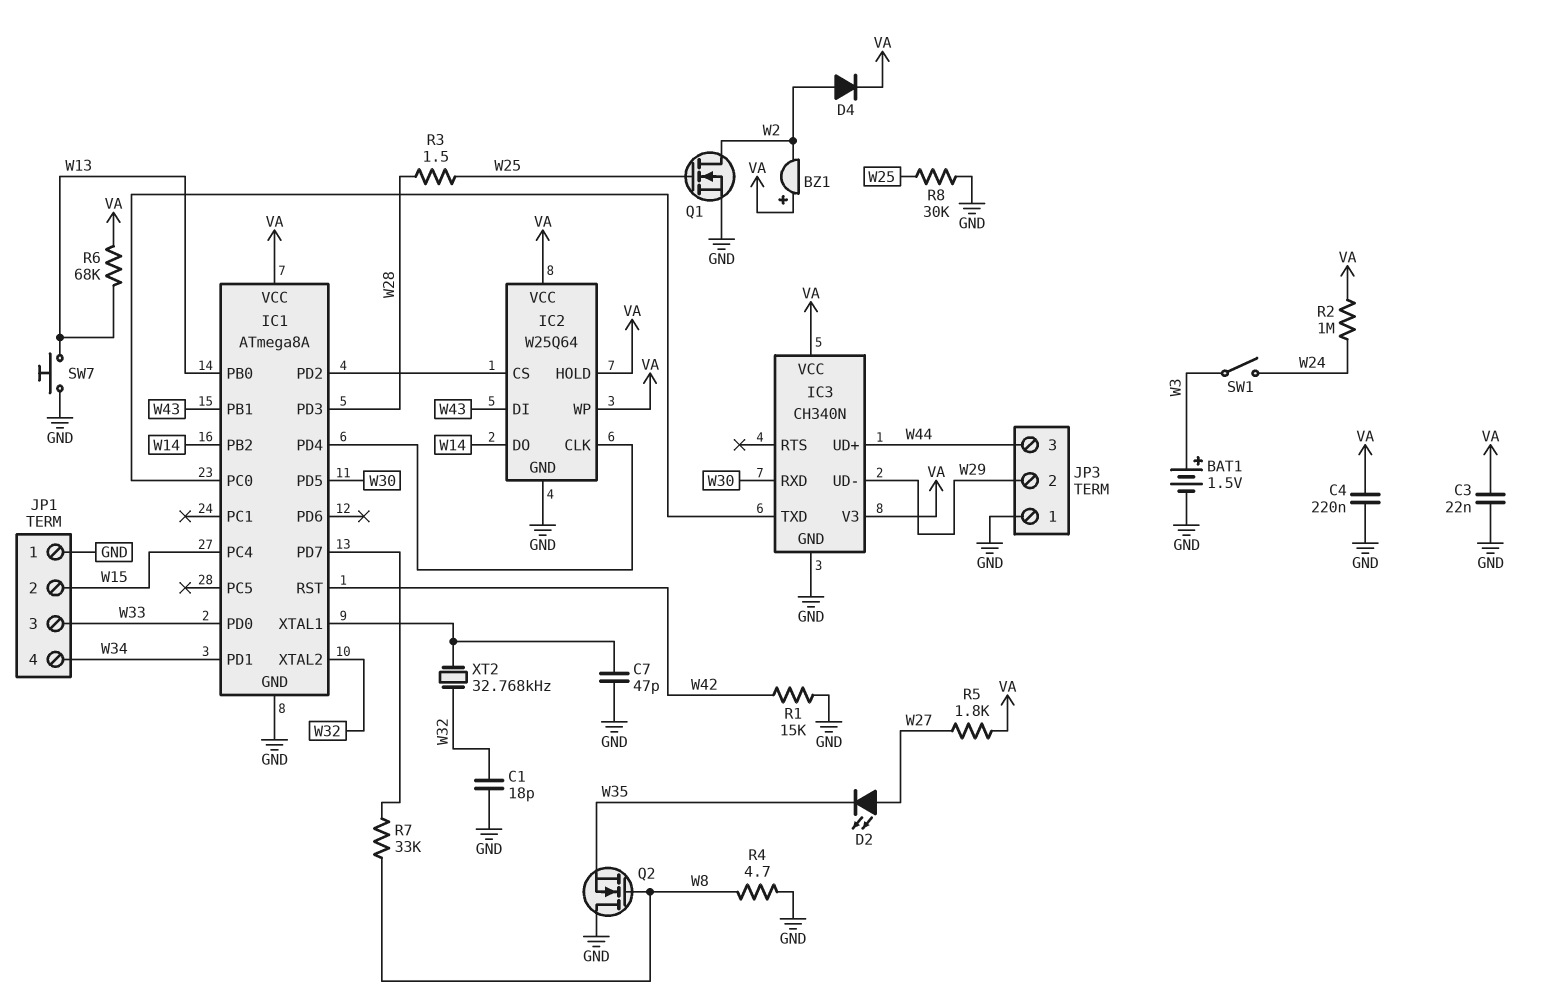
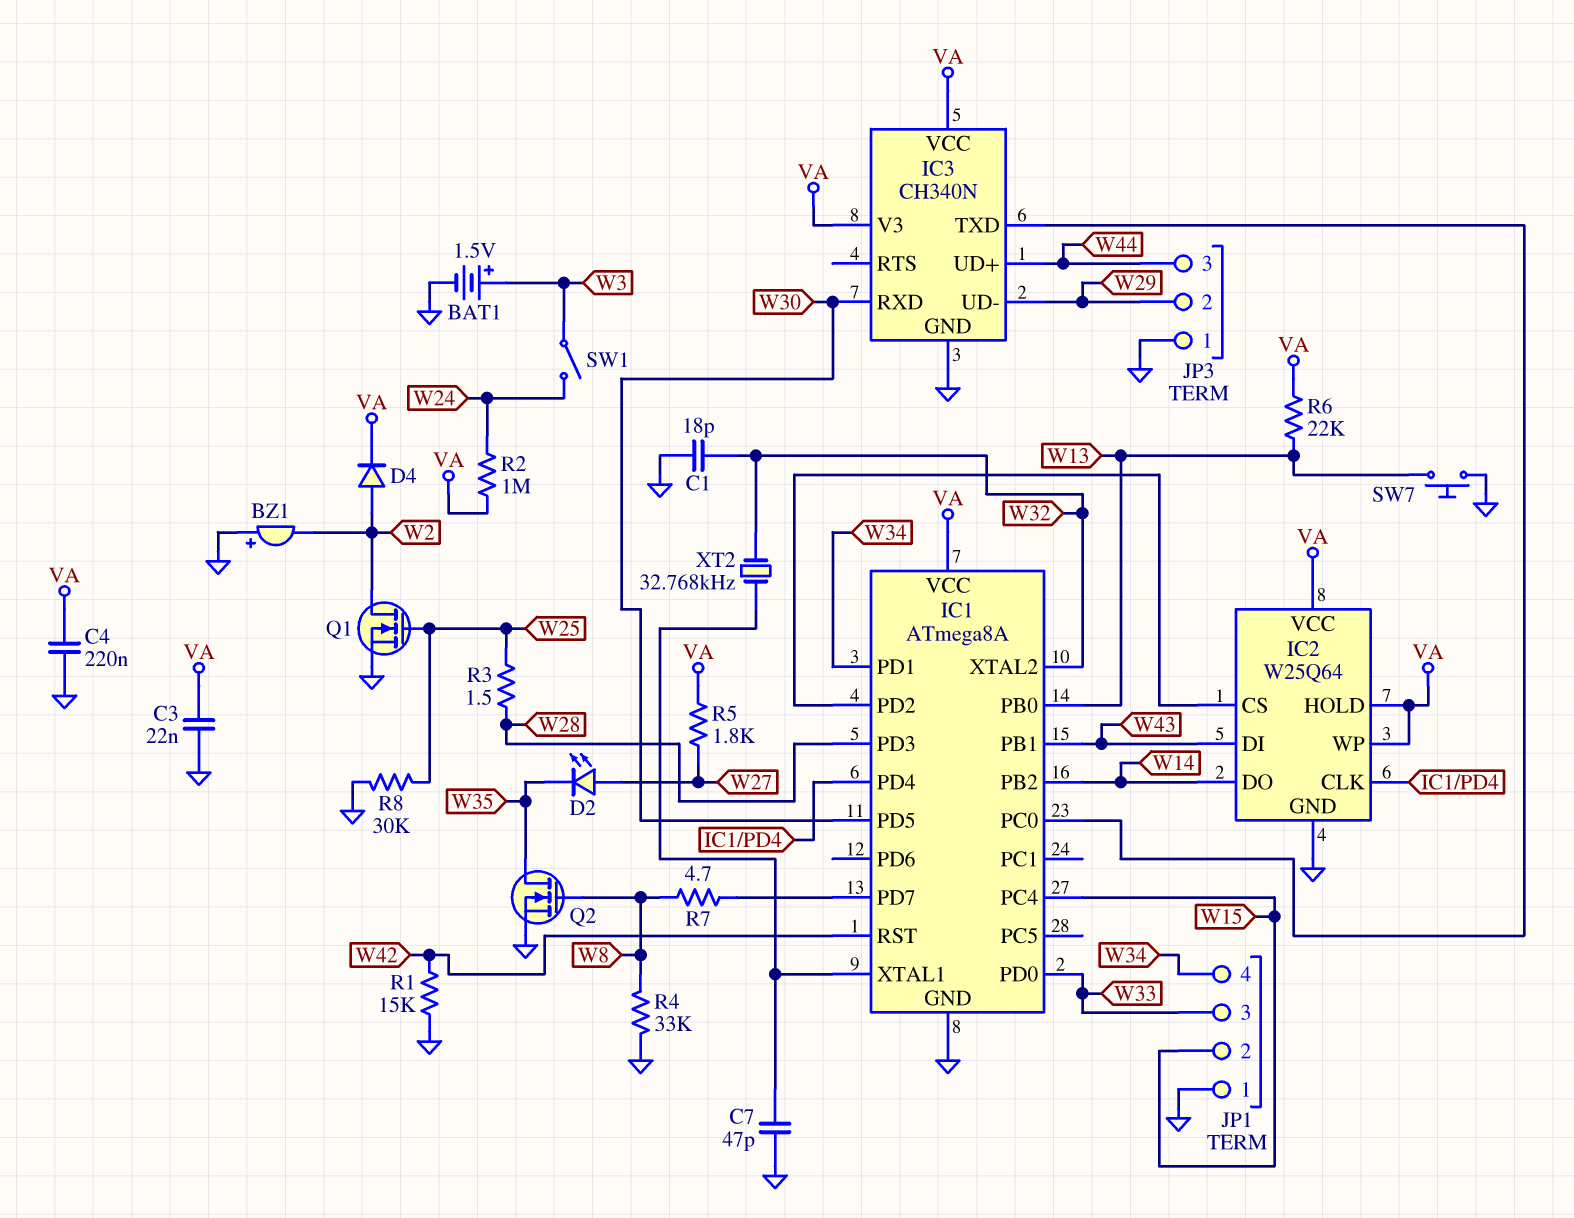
BZ1: buzzer (plus VA, minus W2) -> buzzer (plus GND, minus W2)
Q2: NMOS (G W8, D GND, S W35) -> NMOS (G W8, D W35, S GND)
R4: 4.7 (GND, W8) -> 33k (GND, W8)
R6: 68k (VA, W13) -> 22k (VA, W13)
R7: 33k (IC1/PD7, W8) -> 4.7 (IC1/PD7, W8)

